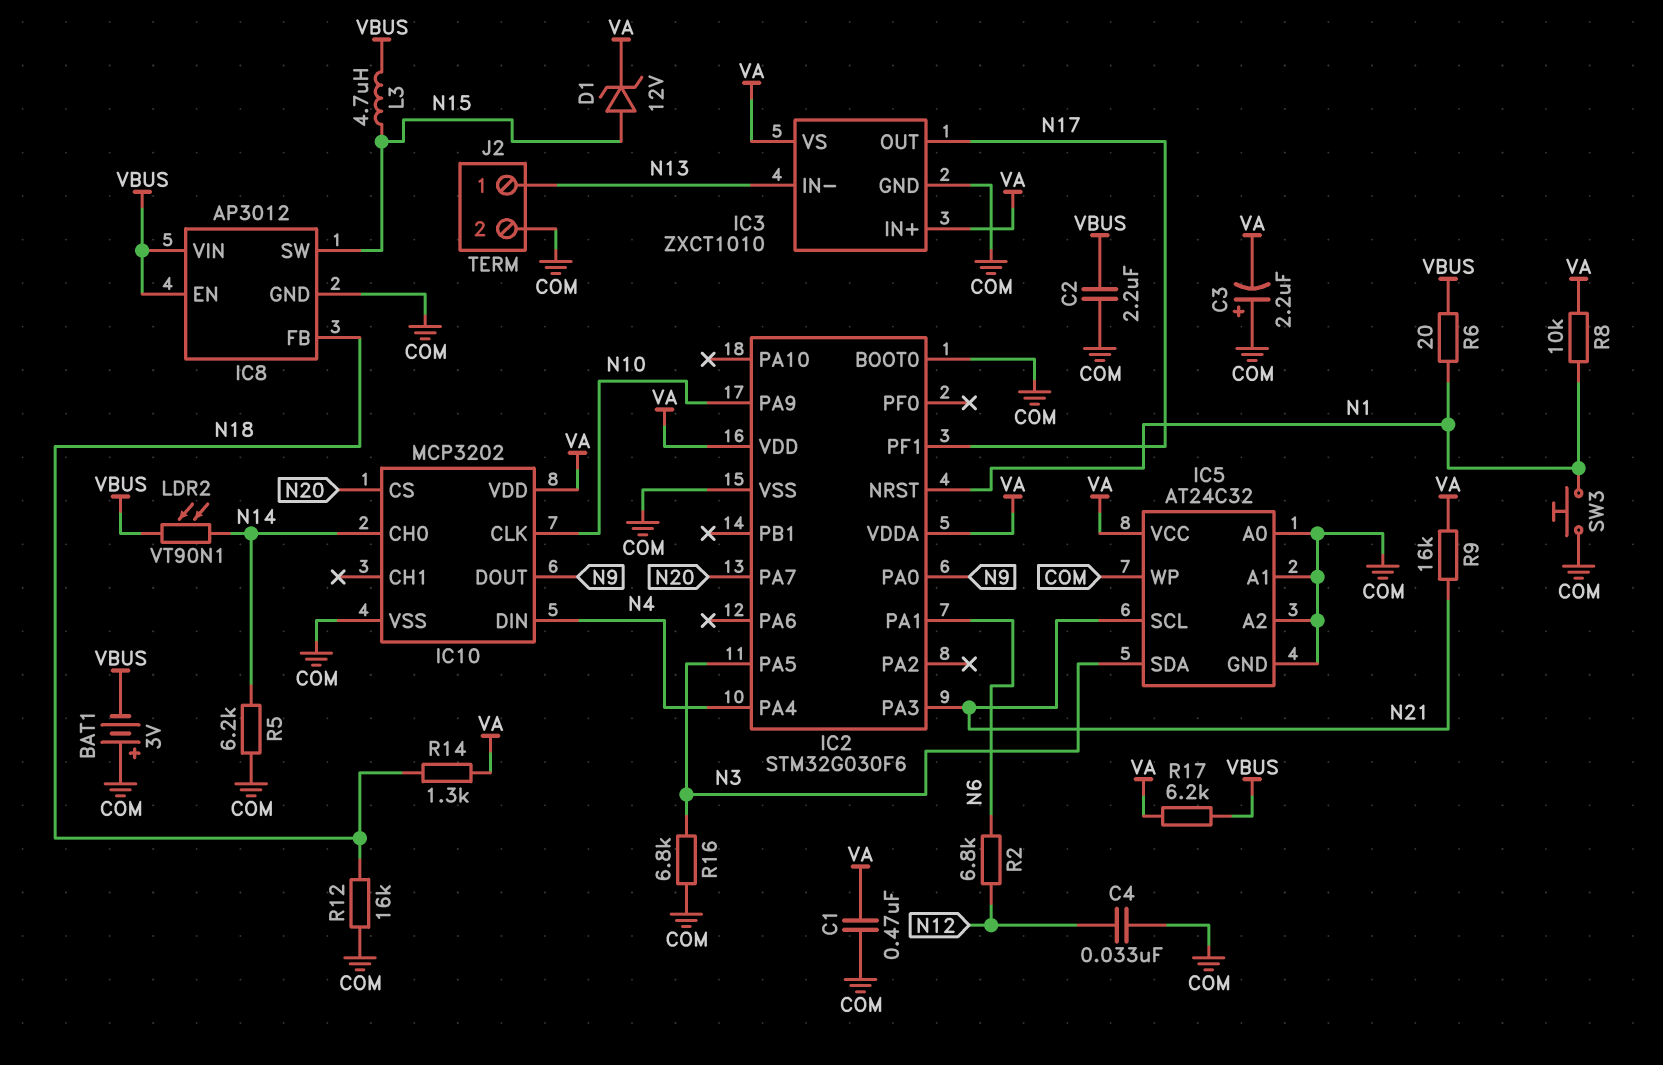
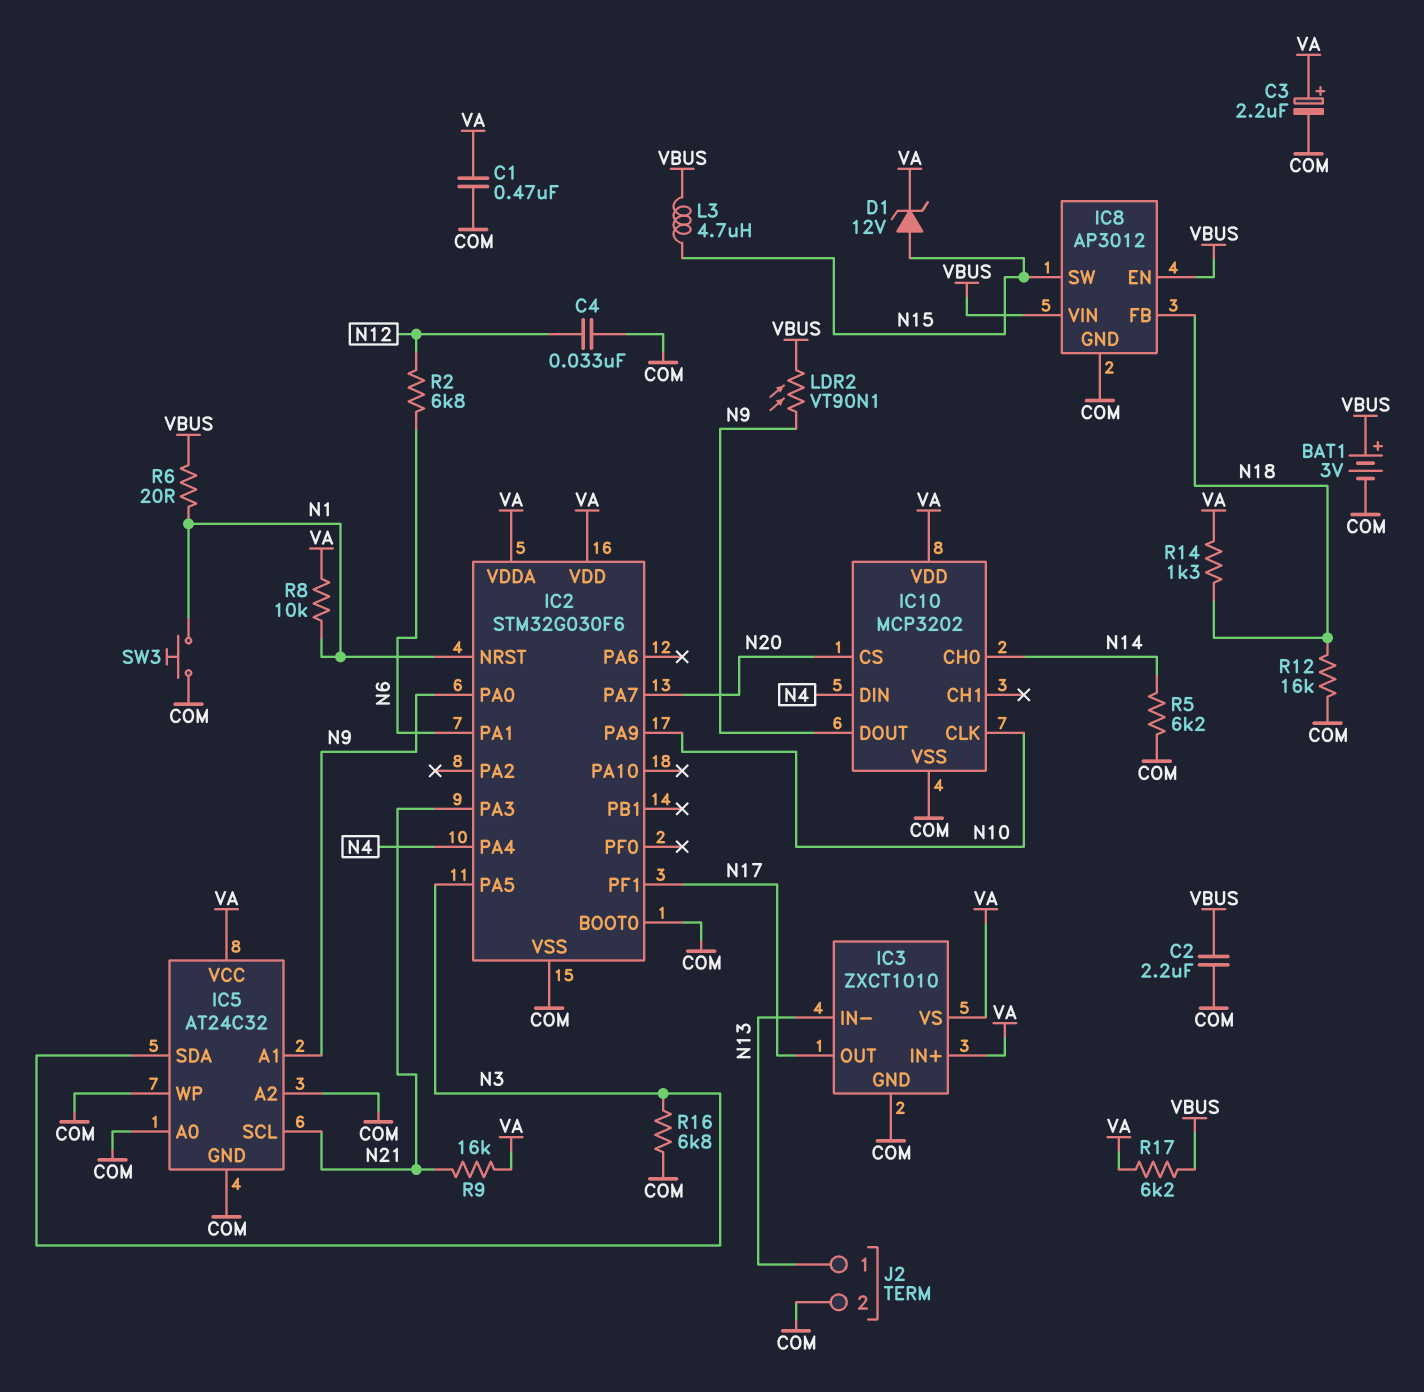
BAT1: 3V (plus COM, minus VBUS) -> 3V (plus VBUS, minus COM)
C3: 2.2uF (plus COM, minus VA) -> 2.2uF (plus VA, minus COM)
IC5 pin A1: COM -> N9
LDR2: VT90N1 (N14, VBUS) -> VT90N1 (N9, VBUS)

